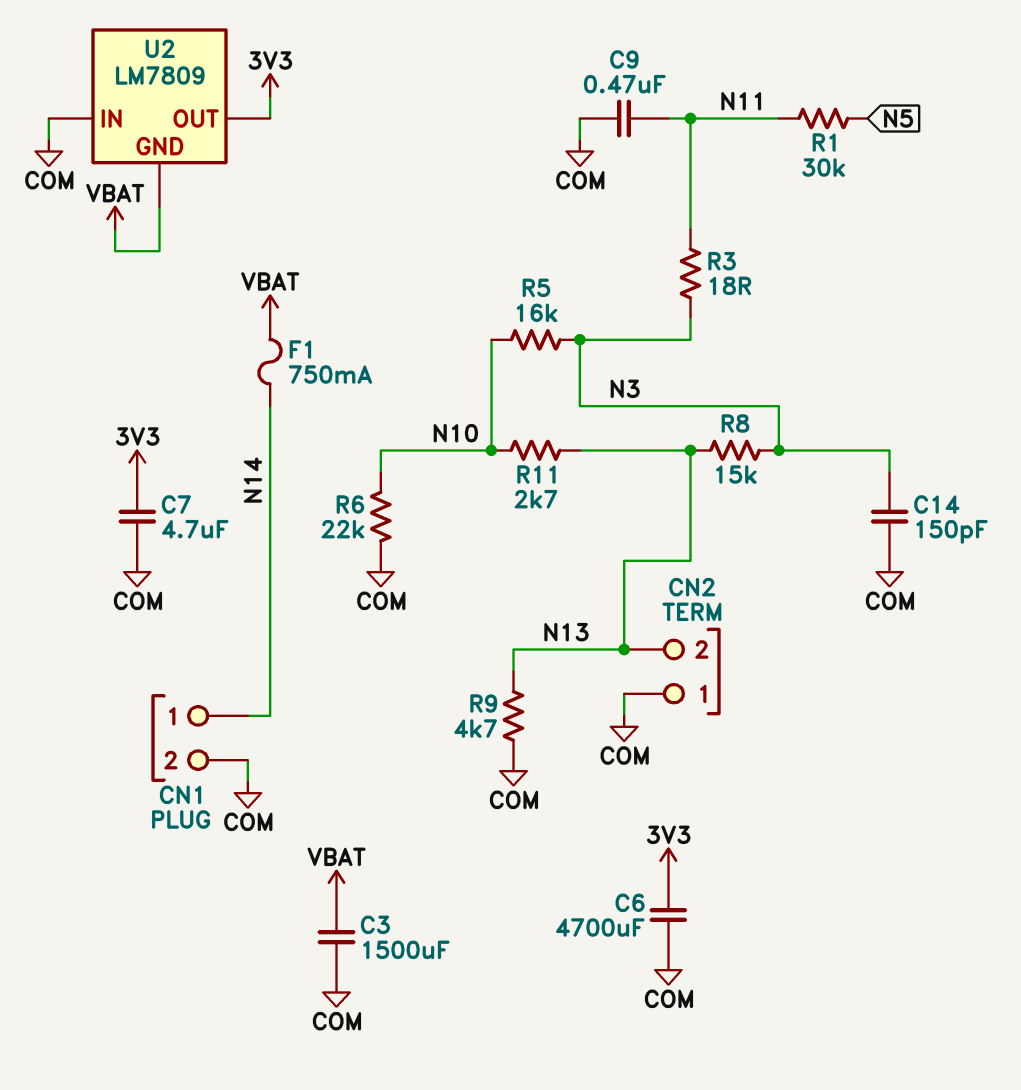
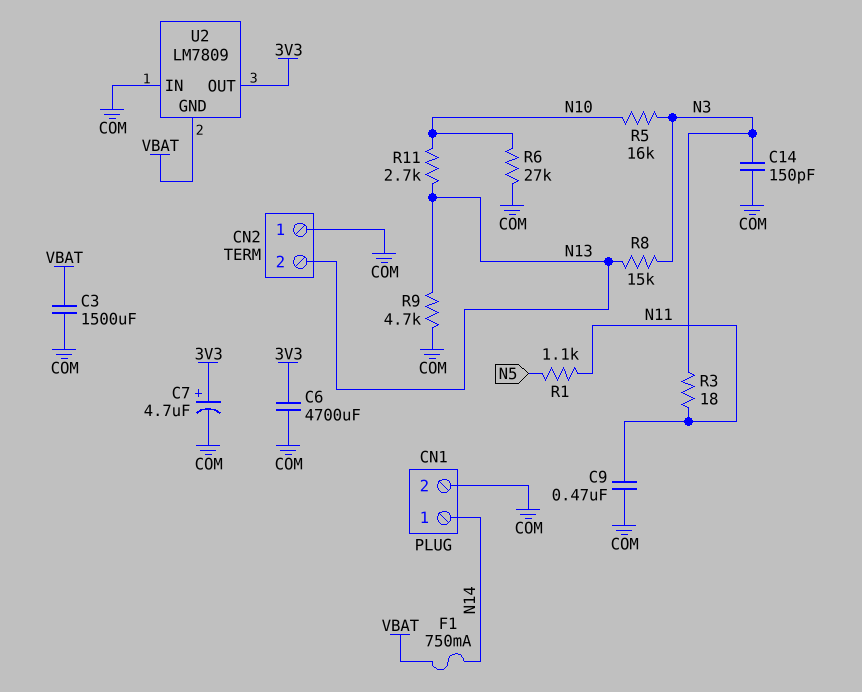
C7: 4.7uF (3V3, COM) -> 4.7uF (plus 3V3, minus COM)
R1: 30k (N5, N11) -> 1.1k (N5, N11)
R6: 22k (COM, N10) -> 27k (COM, N10)

